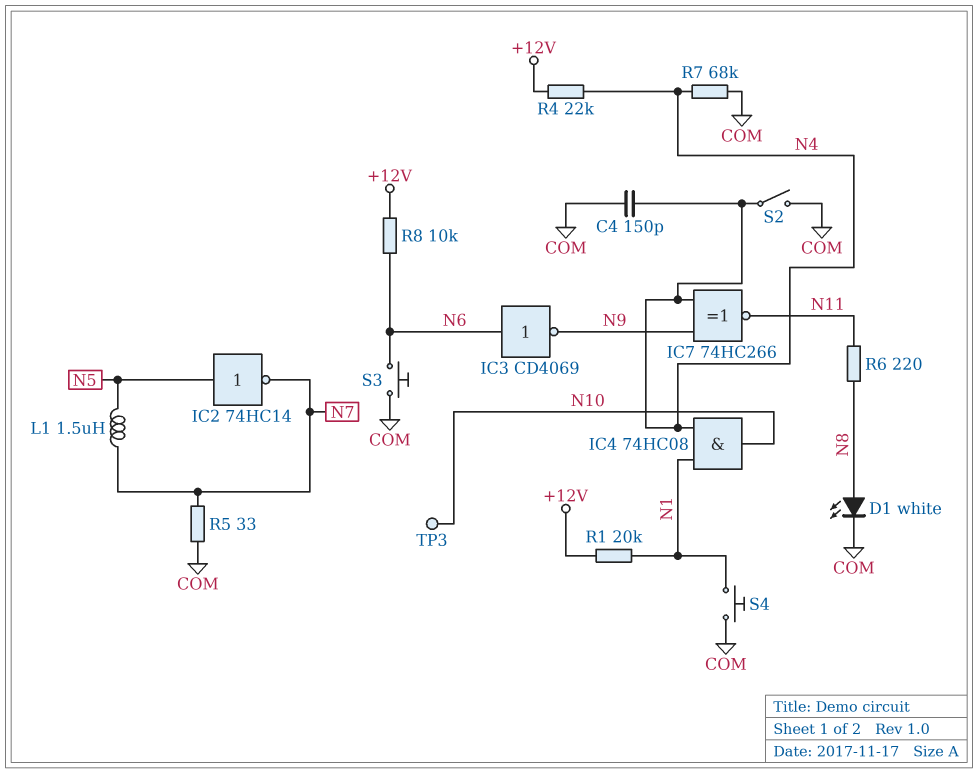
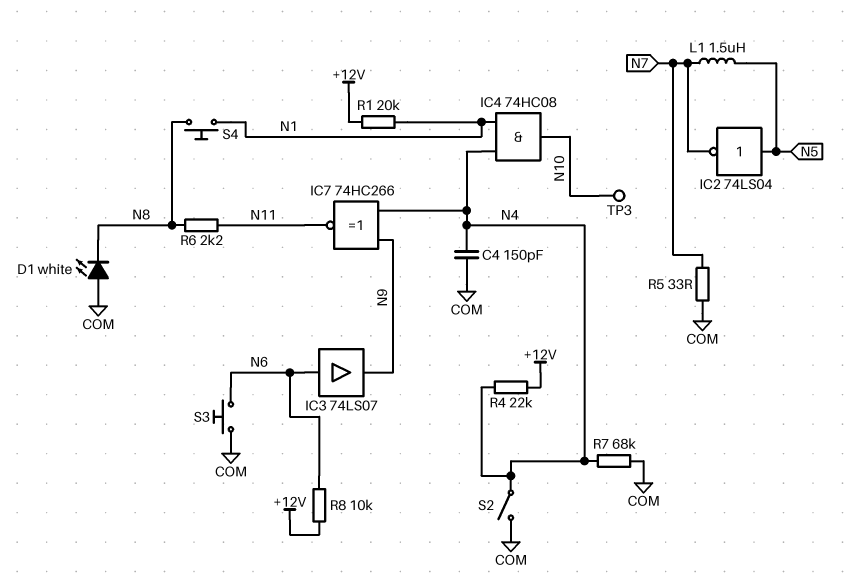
D1: LED white (A N8, K COM) -> LED white (A COM, K N8)
IC2: NOT 74HC14 (in N5, out N7) -> NOT 74LS04 (in N5, out N7)
IC3: NOT CD4069 (in N6, out N9) -> buffer 74LS07 (in N6, out N9)
R6: 220 (N8, N11) -> 2.2k (N8, N11)
S4: button (COM, N1) -> button (N1, N8)

